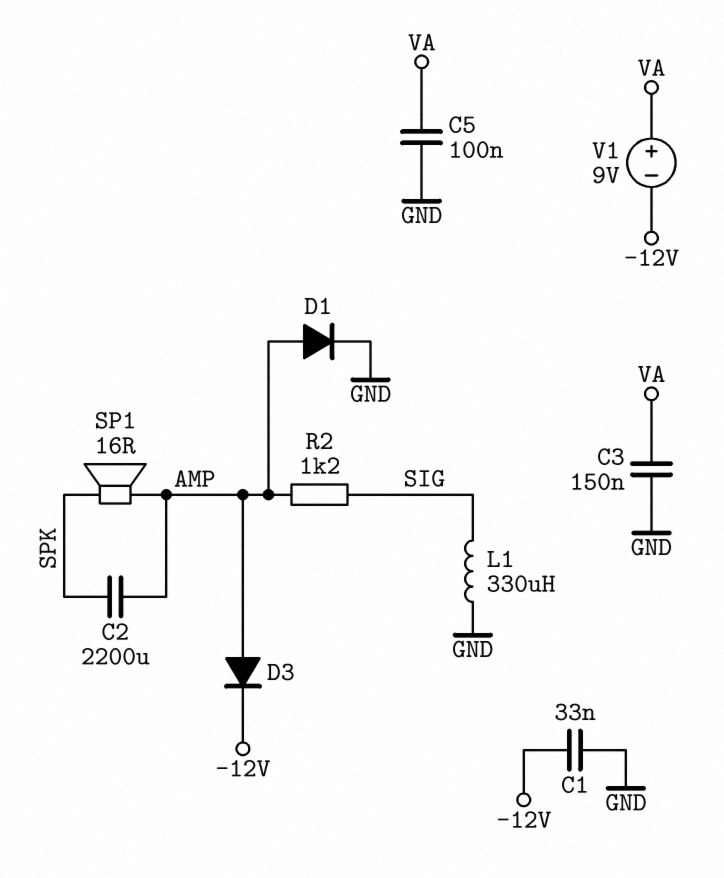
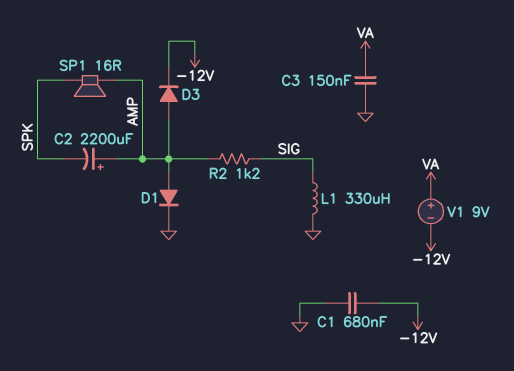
C1: 33nF (-12V, GND) -> 680nF (-12V, GND)
C2: 2200uF (AMP, SPK) -> 2200uF (plus AMP, minus SPK)
C5: 100nF (GND, VA) -> none

